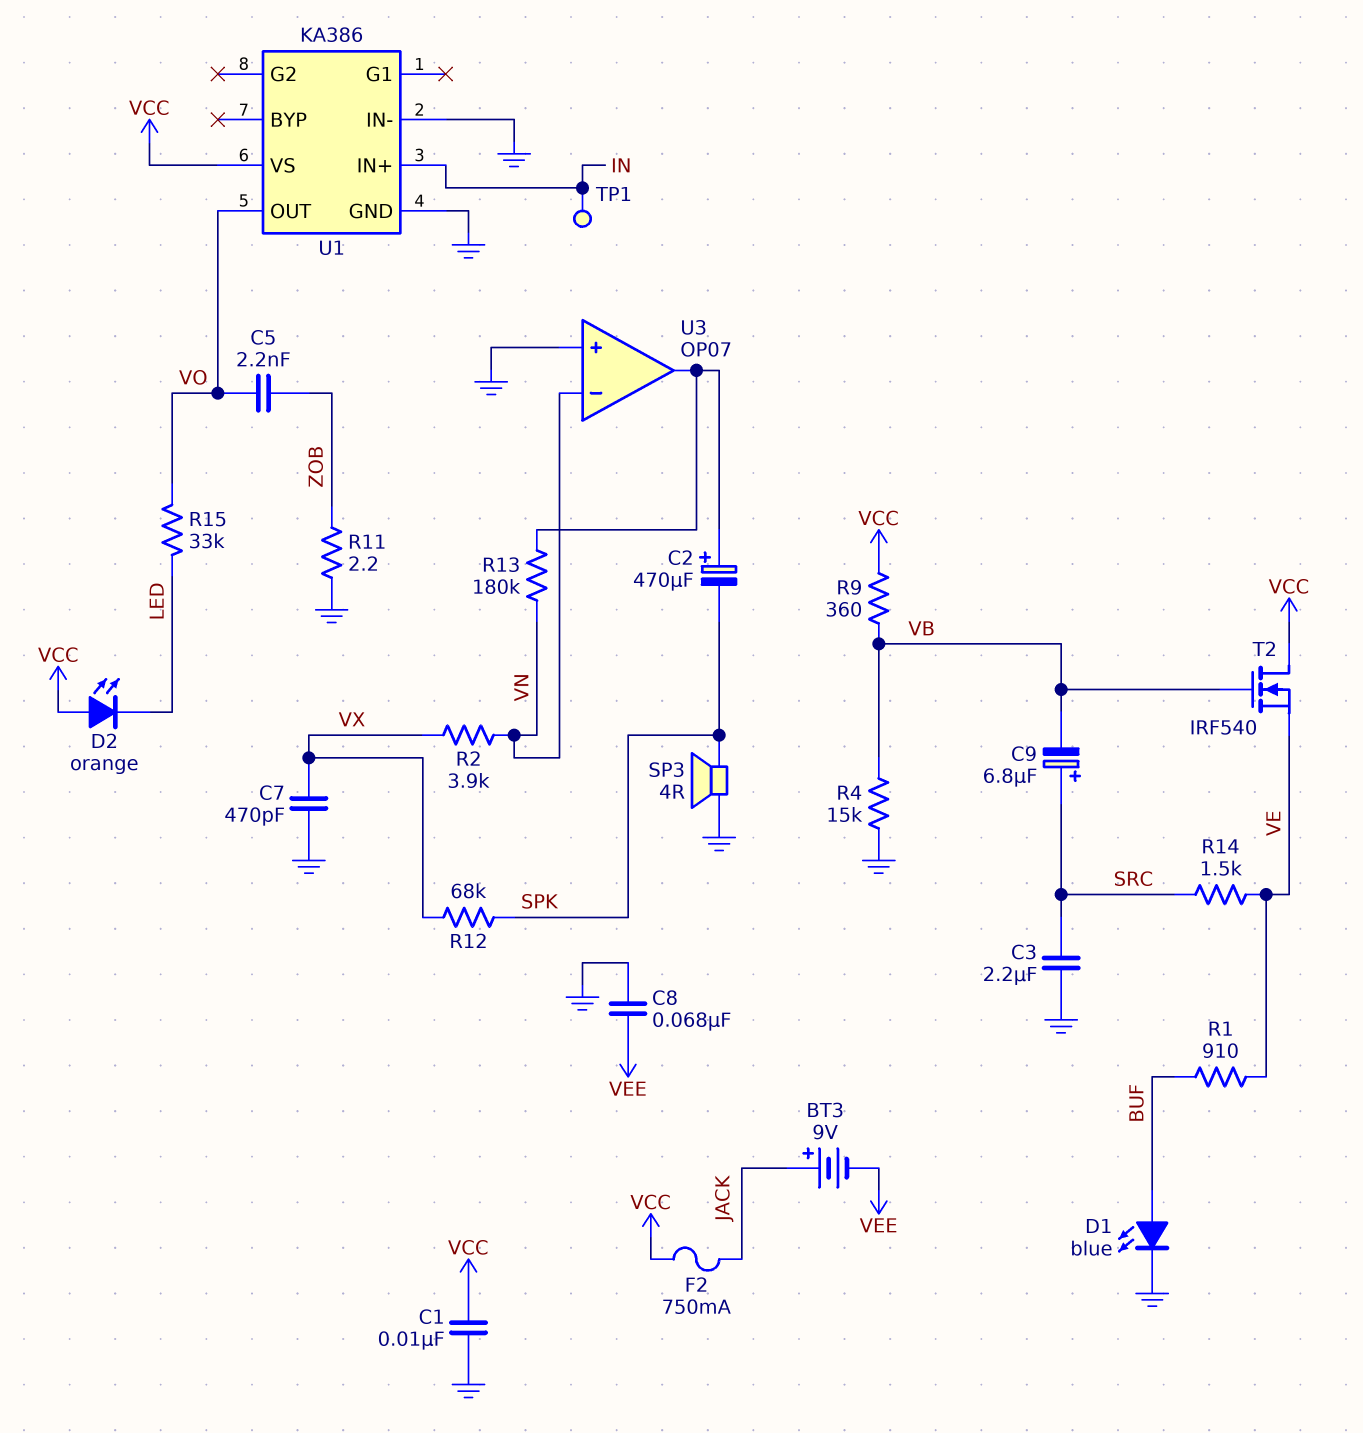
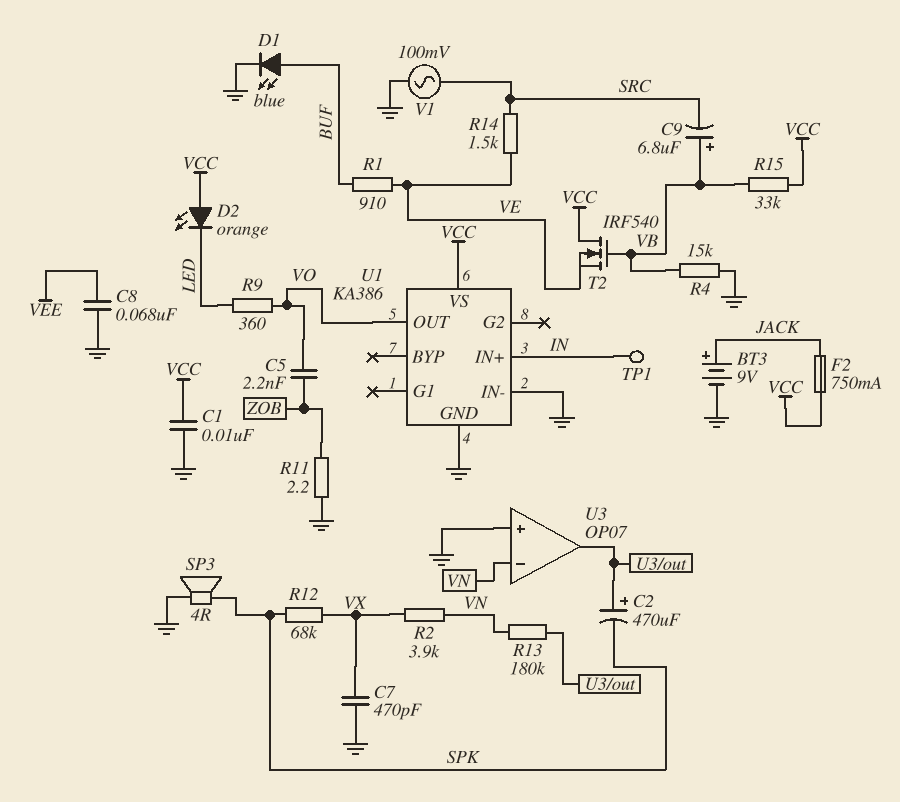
BT3: 9V (plus JACK, minus VEE) -> 9V (plus JACK, minus GND)
C3: 2.2uF (GND, SRC) -> none
C9: 6.8uF (plus SRC, minus VB) -> 6.8uF (plus VB, minus SRC)
R9: 360 (VB, VCC) -> 360 (LED, VO)
R15: 33k (LED, VO) -> 33k (VB, VCC)
V1: none -> AC 100mV (GND, SRC)

